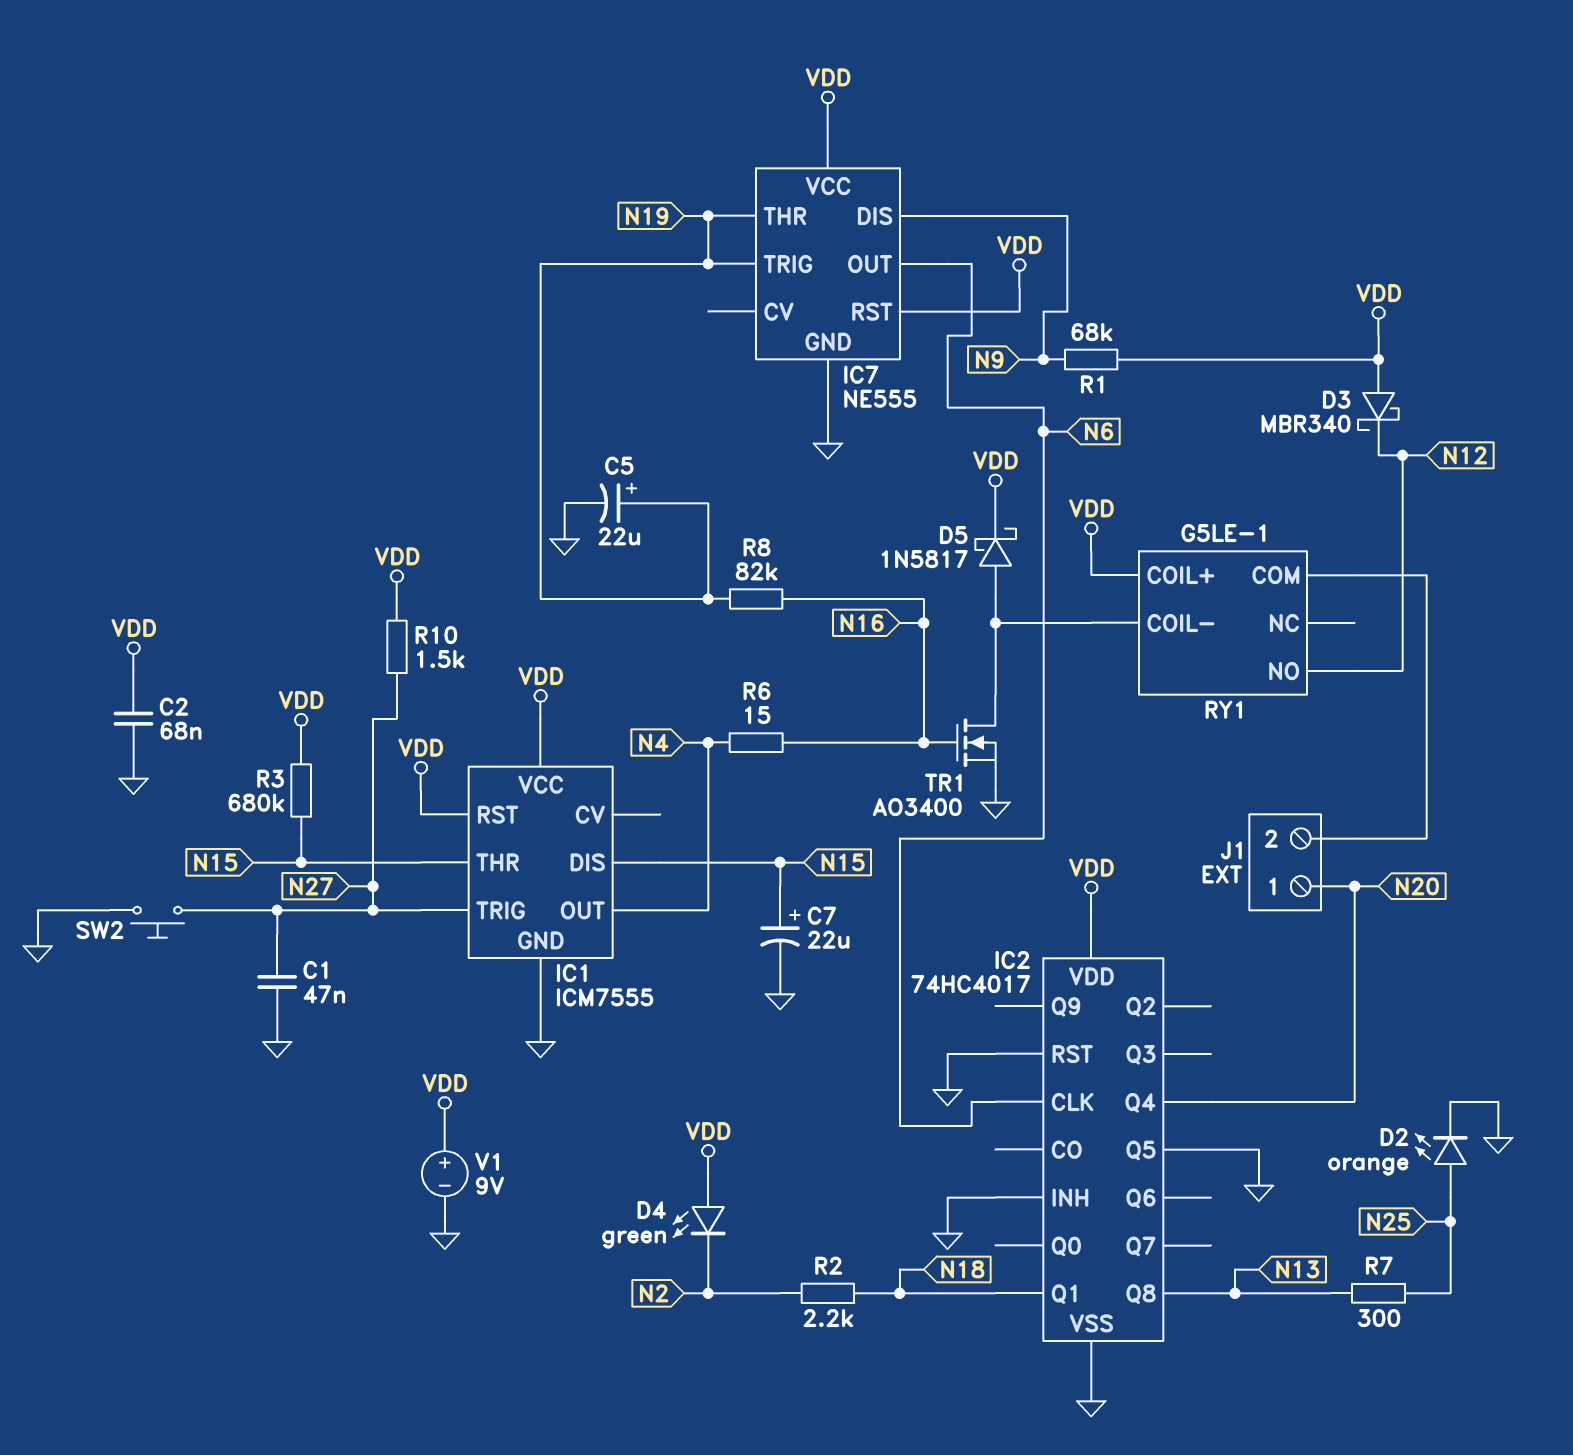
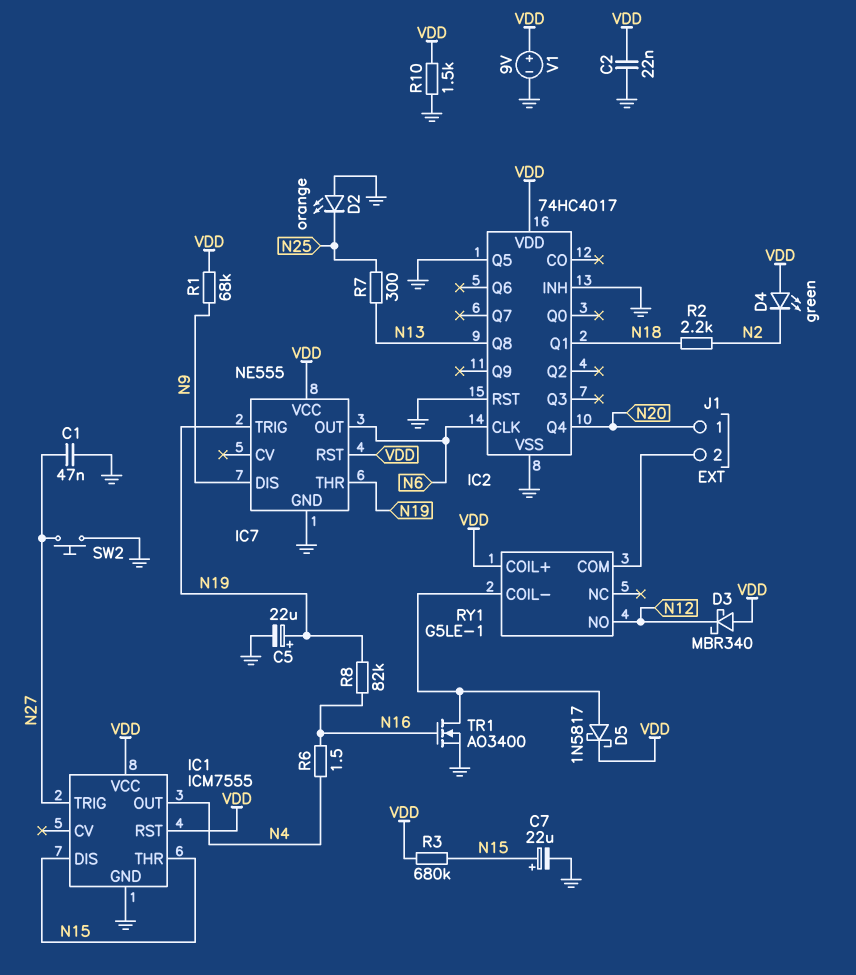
C2: 68nF (GND, VDD) -> 22nF (GND, VDD)
D2: LED orange (A N25, K GND) -> LED orange (A GND, K N25)
R6: 15 (N4, N16) -> 1.5 (N4, N16)
R10: 1.5k (N27, VDD) -> 1.5k (GND, VDD)

